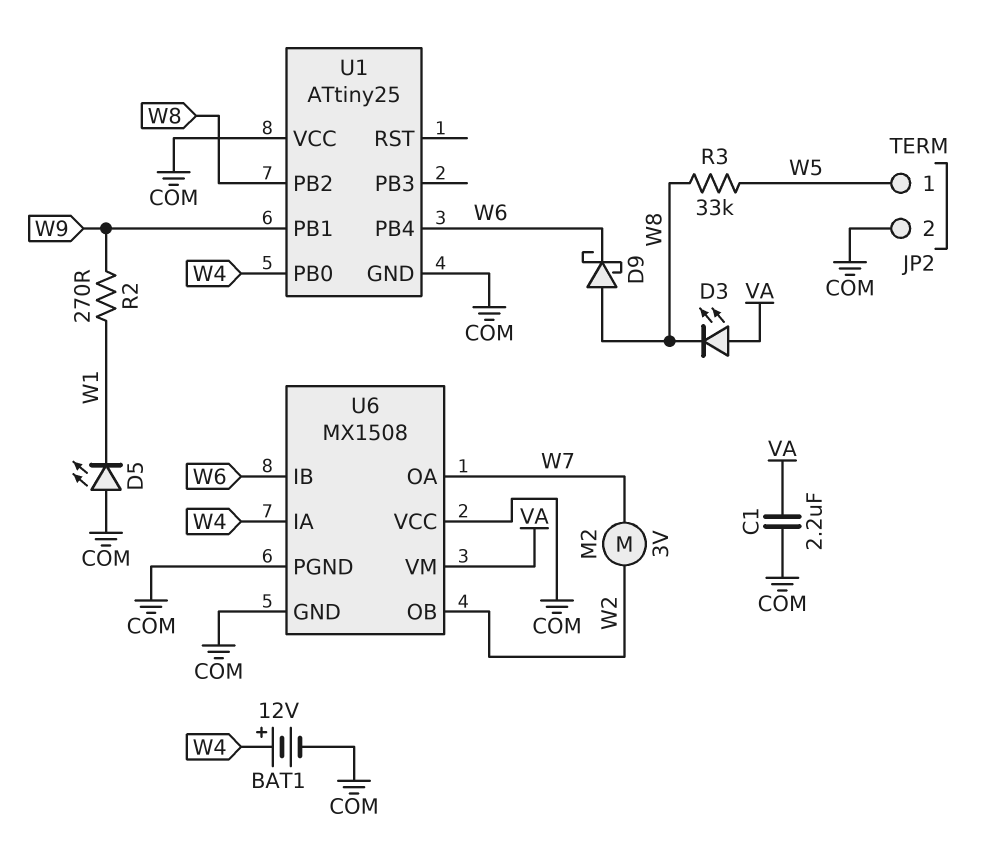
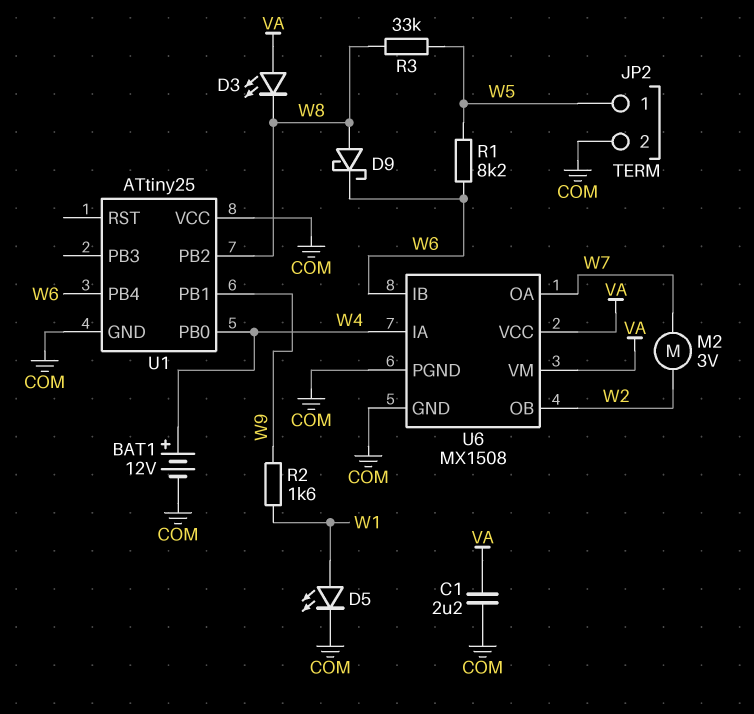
D5: LED (A COM, K W1) -> LED (A W1, K COM)
R1: none -> 8.2k (W5, W6)
R2: 270 (W1, W9) -> 1.6k (W1, W9)
U6 pin VCC: COM -> VA

